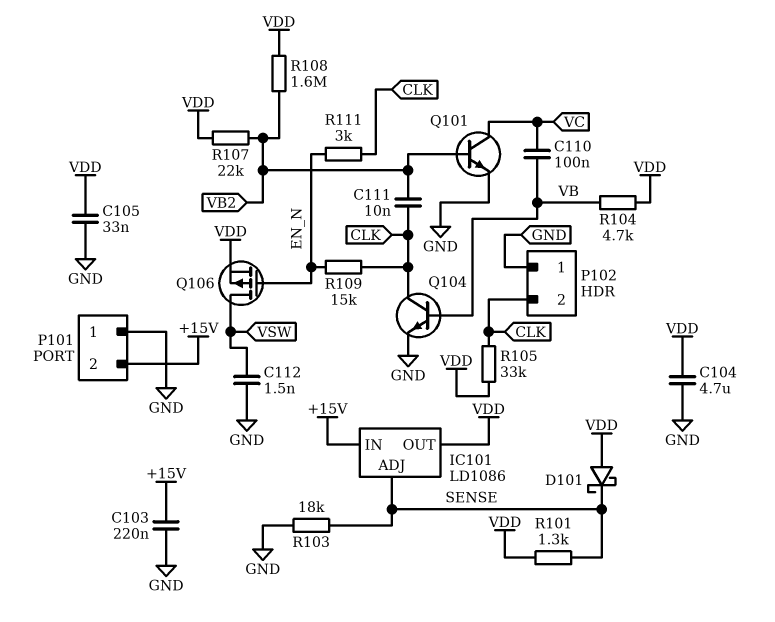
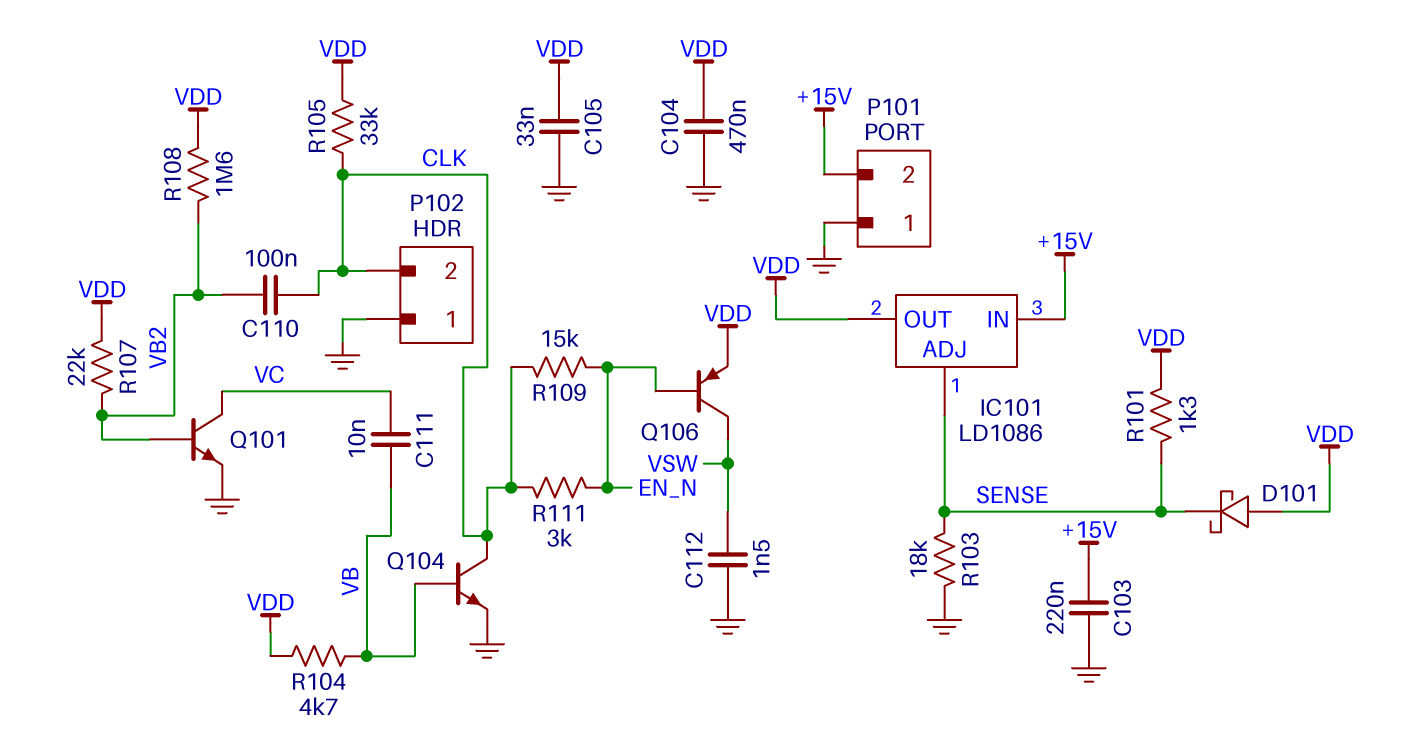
C104: 4.7uF (GND, VDD) -> 470nF (GND, VDD)
C110: 100nF (VB, VC) -> 100nF (CLK, VB2)
C111: 10nF (CLK, VB2) -> 10nF (VB, VC)
Q106: PMOS (G EN_N, D VSW, S VDD) -> PNP (B EN_N, C VSW, E VDD)

